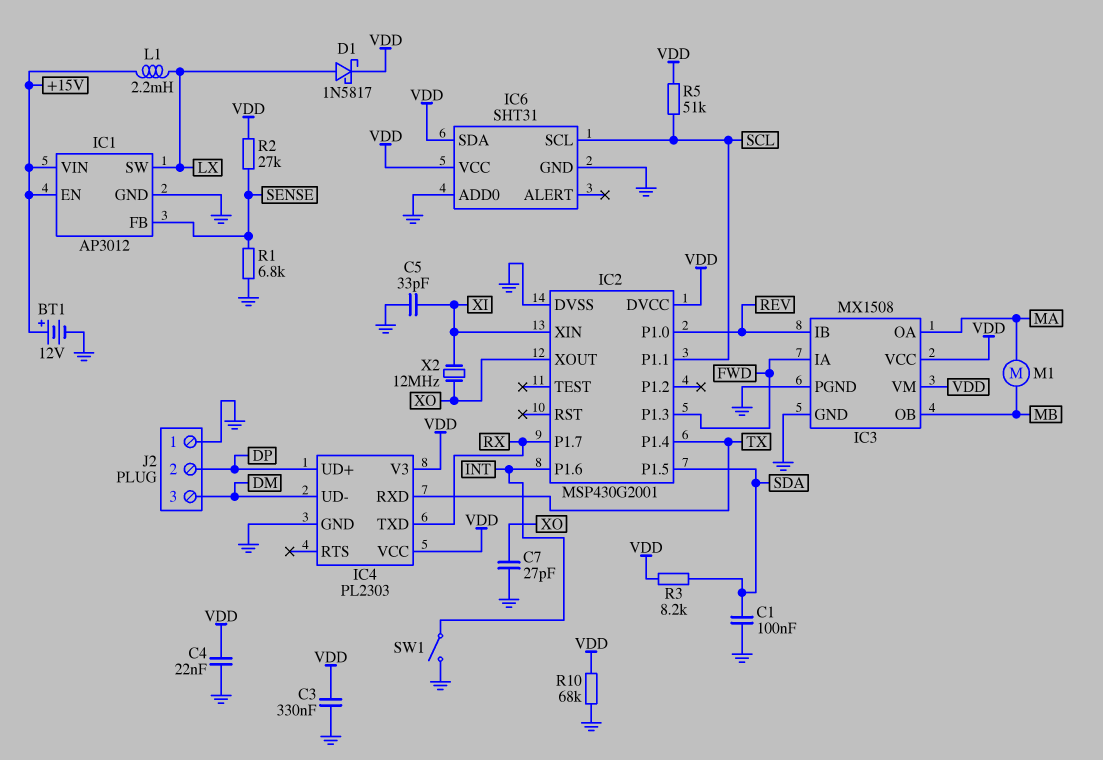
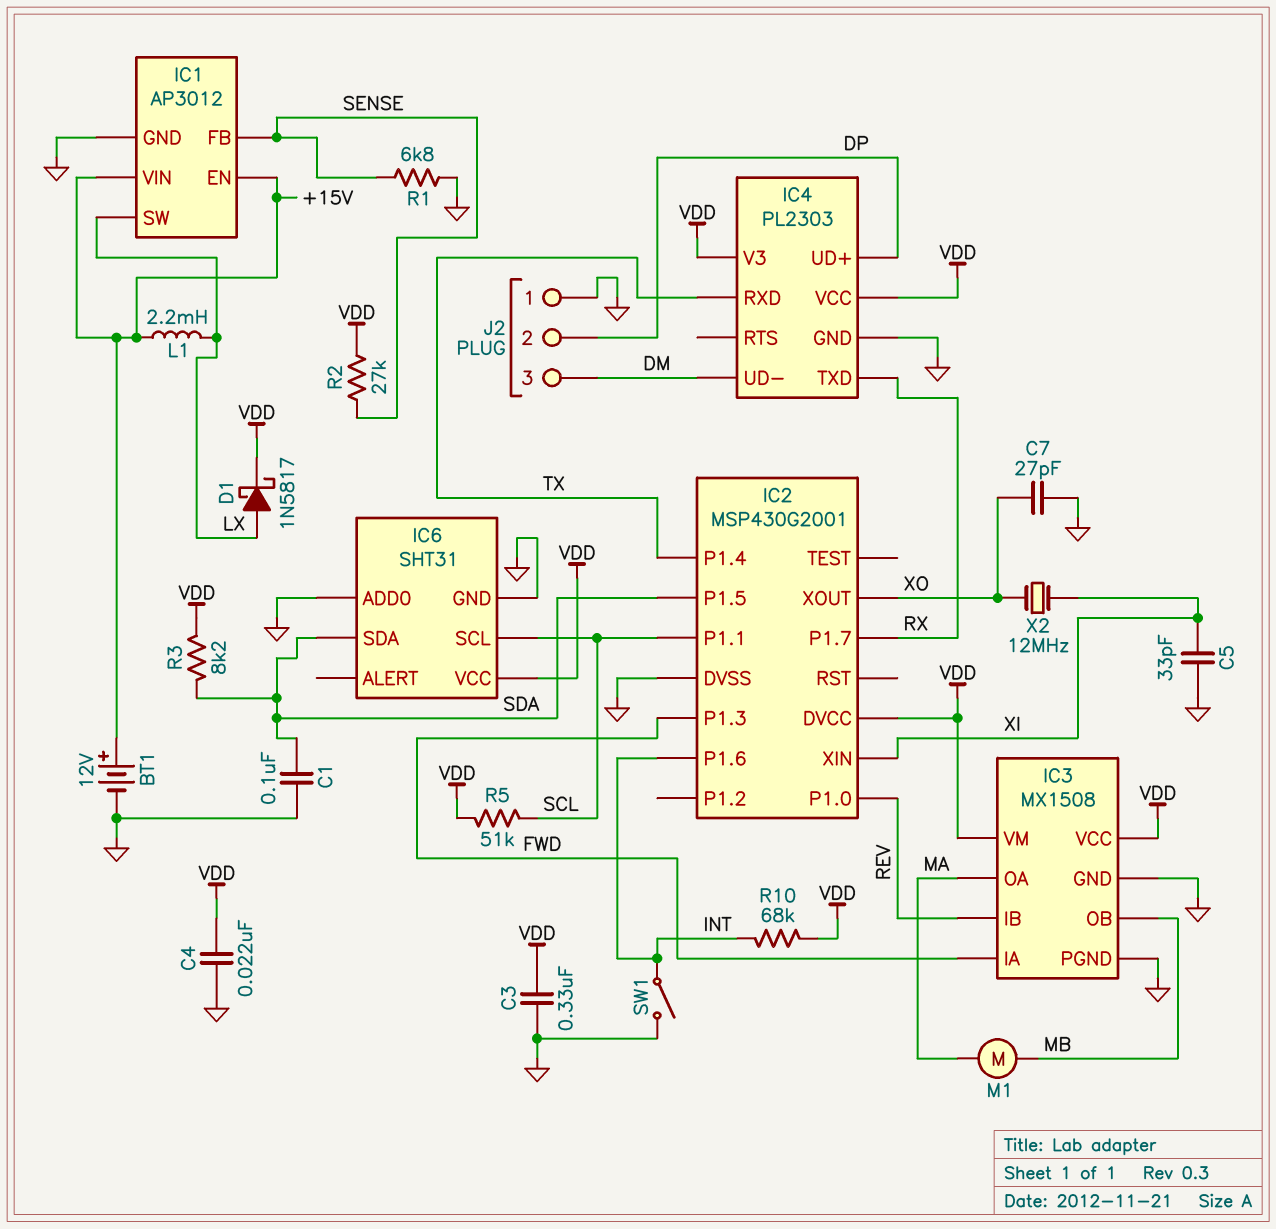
IC6 pin SDA: VDD -> SDA
R10: 68k (GND, VDD) -> 68k (INT, VDD)

